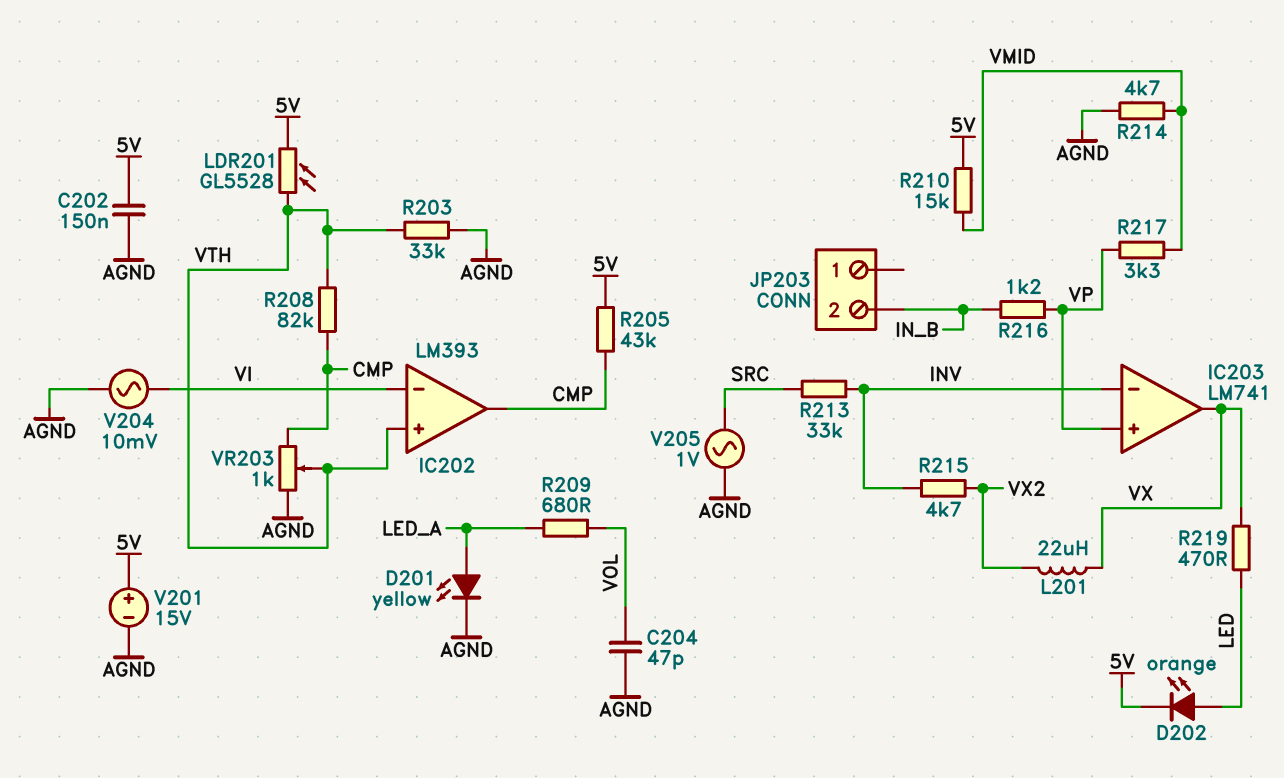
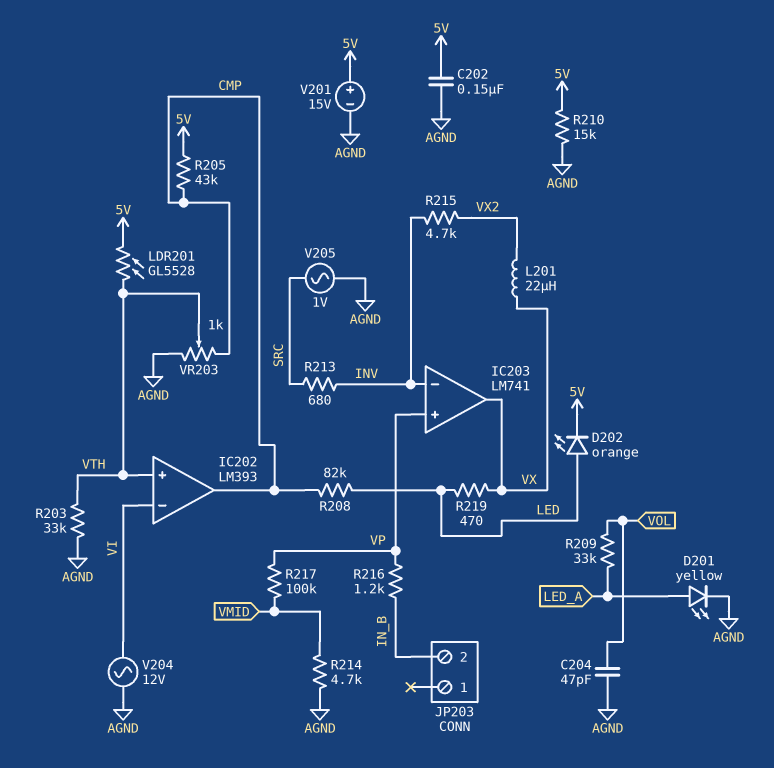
R208: 82k (CMP, VTH) -> 82k (CMP, LED)
R209: 680 (LED_A, VOL) -> 33k (LED_A, VOL)
R210: 15k (5V, VMID) -> 15k (5V, AGND)
R213: 33k (INV, SRC) -> 680 (INV, SRC)
R217: 3.3k (VMID, VP) -> 100k (VMID, VP)
V204: AC 10mV (AGND, VI) -> AC 12V (AGND, VI)

